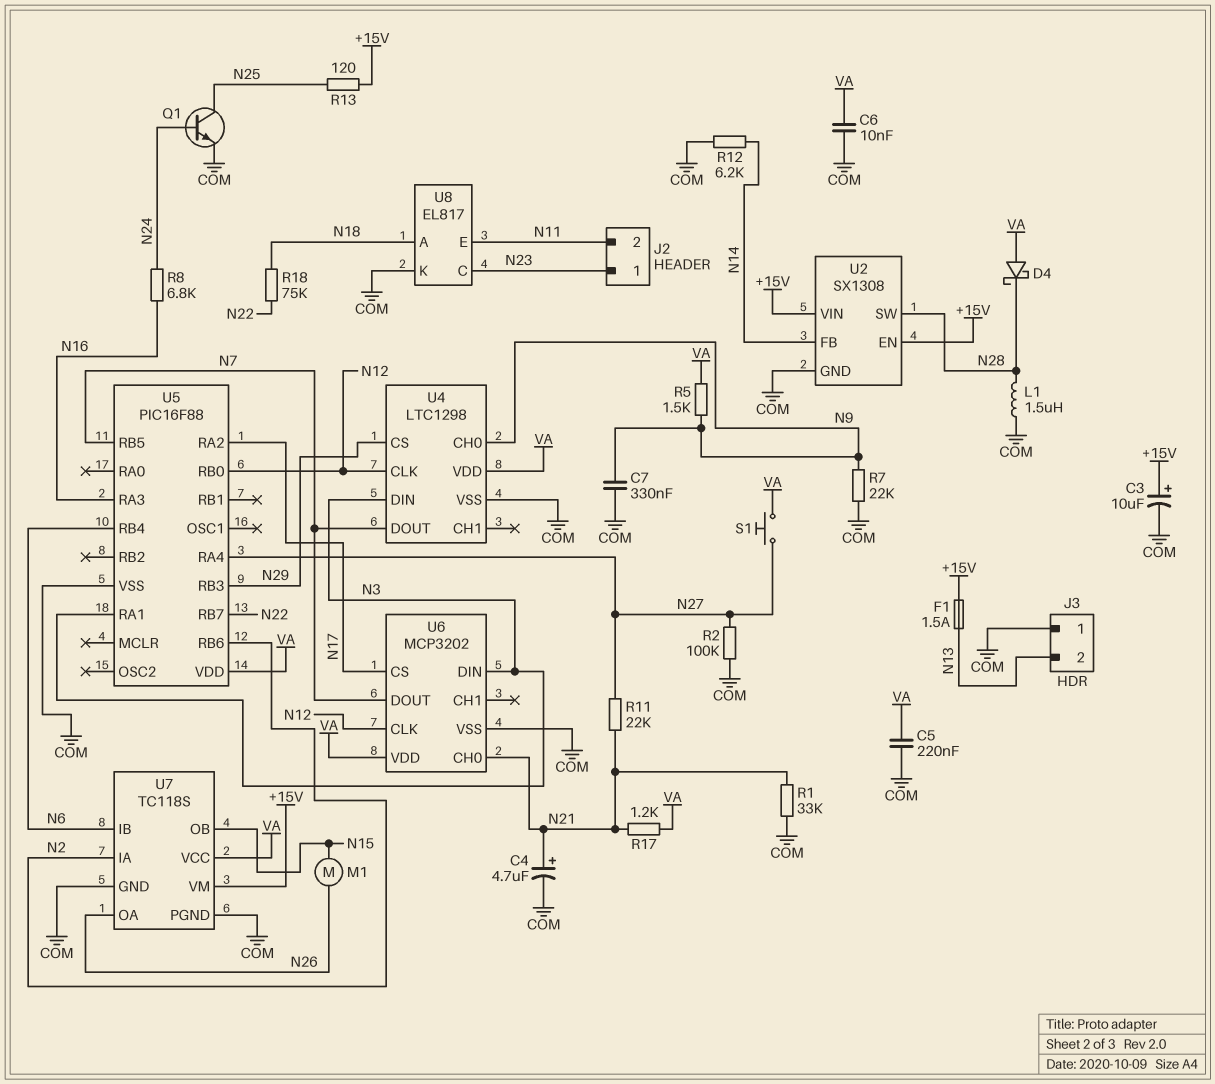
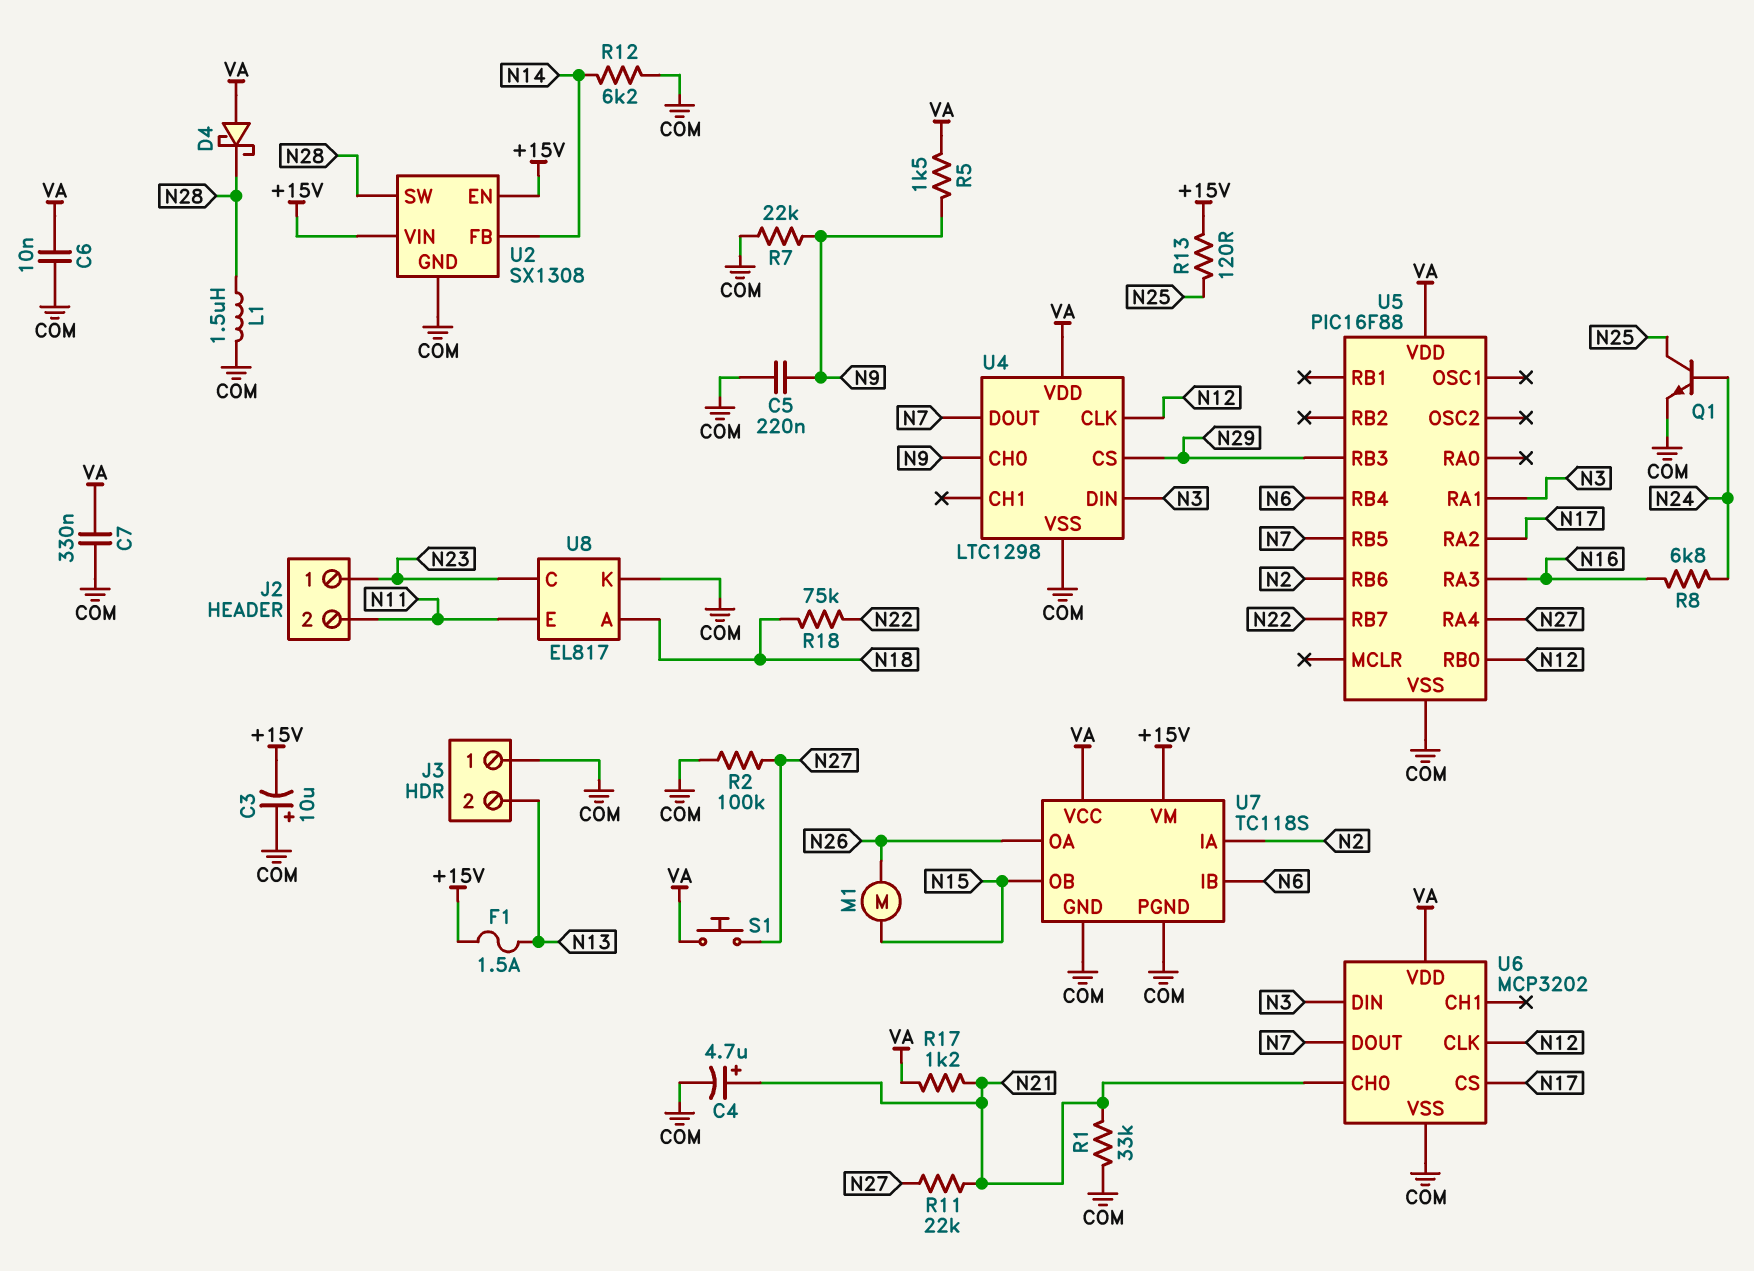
C3: 10uF (plus +15V, minus COM) -> 10uF (plus COM, minus +15V)
C5: 220nF (COM, VA) -> 220nF (COM, N9)
C7: 330nF (COM, N9) -> 330nF (COM, VA)

